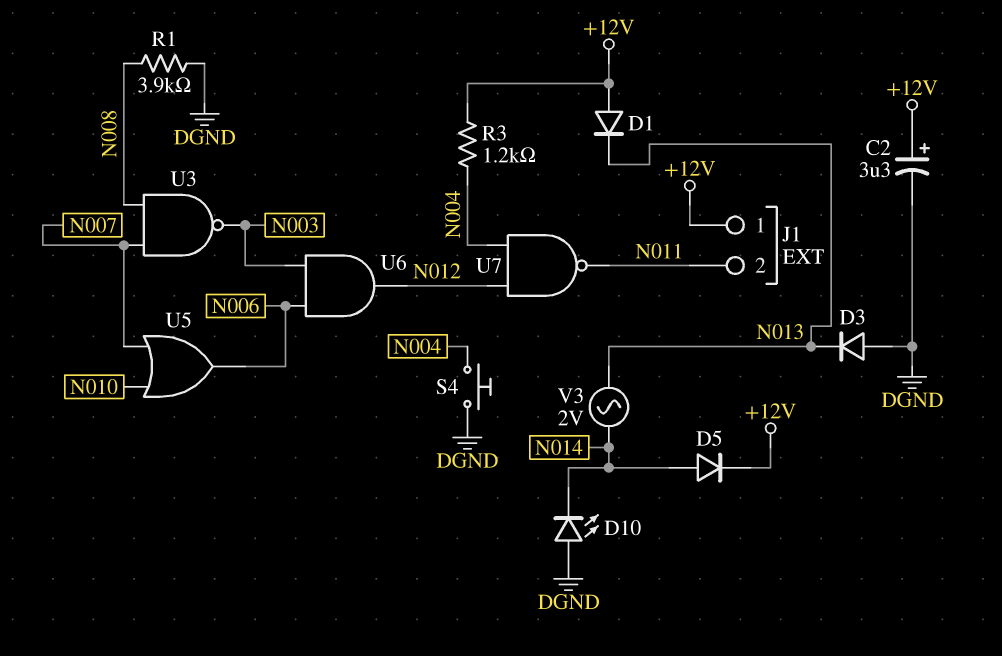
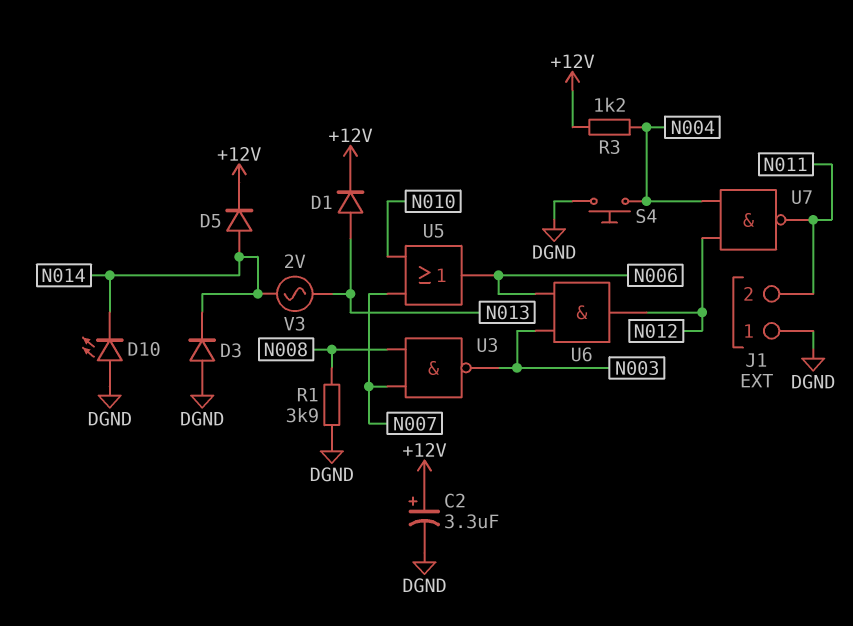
D1: diode (A +12V, K N013) -> diode (A N013, K +12V)
D3: diode (A DGND, K N013) -> diode (A DGND, K N014)
J1 pin 1: +12V -> DGND

